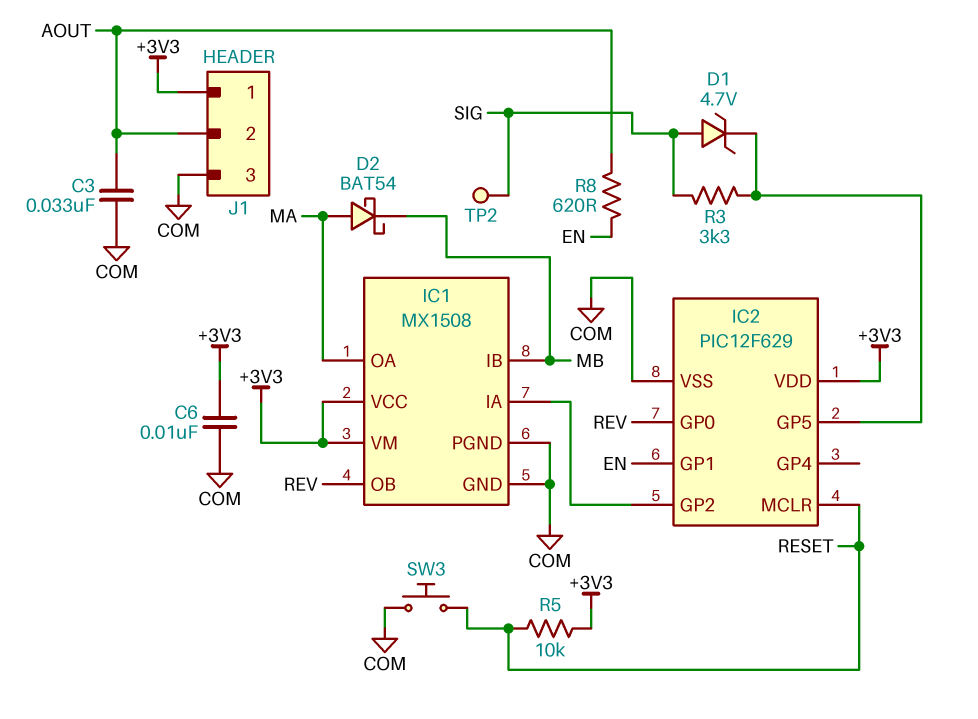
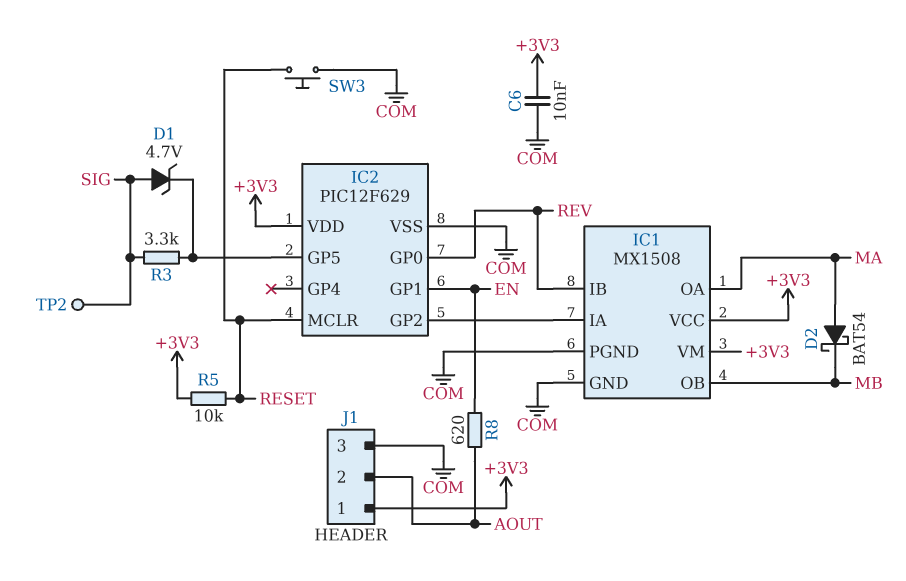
C3: 33nF (AOUT, COM) -> none
IC1 pin IB: MB -> REV
IC1 pin OB: REV -> MB

